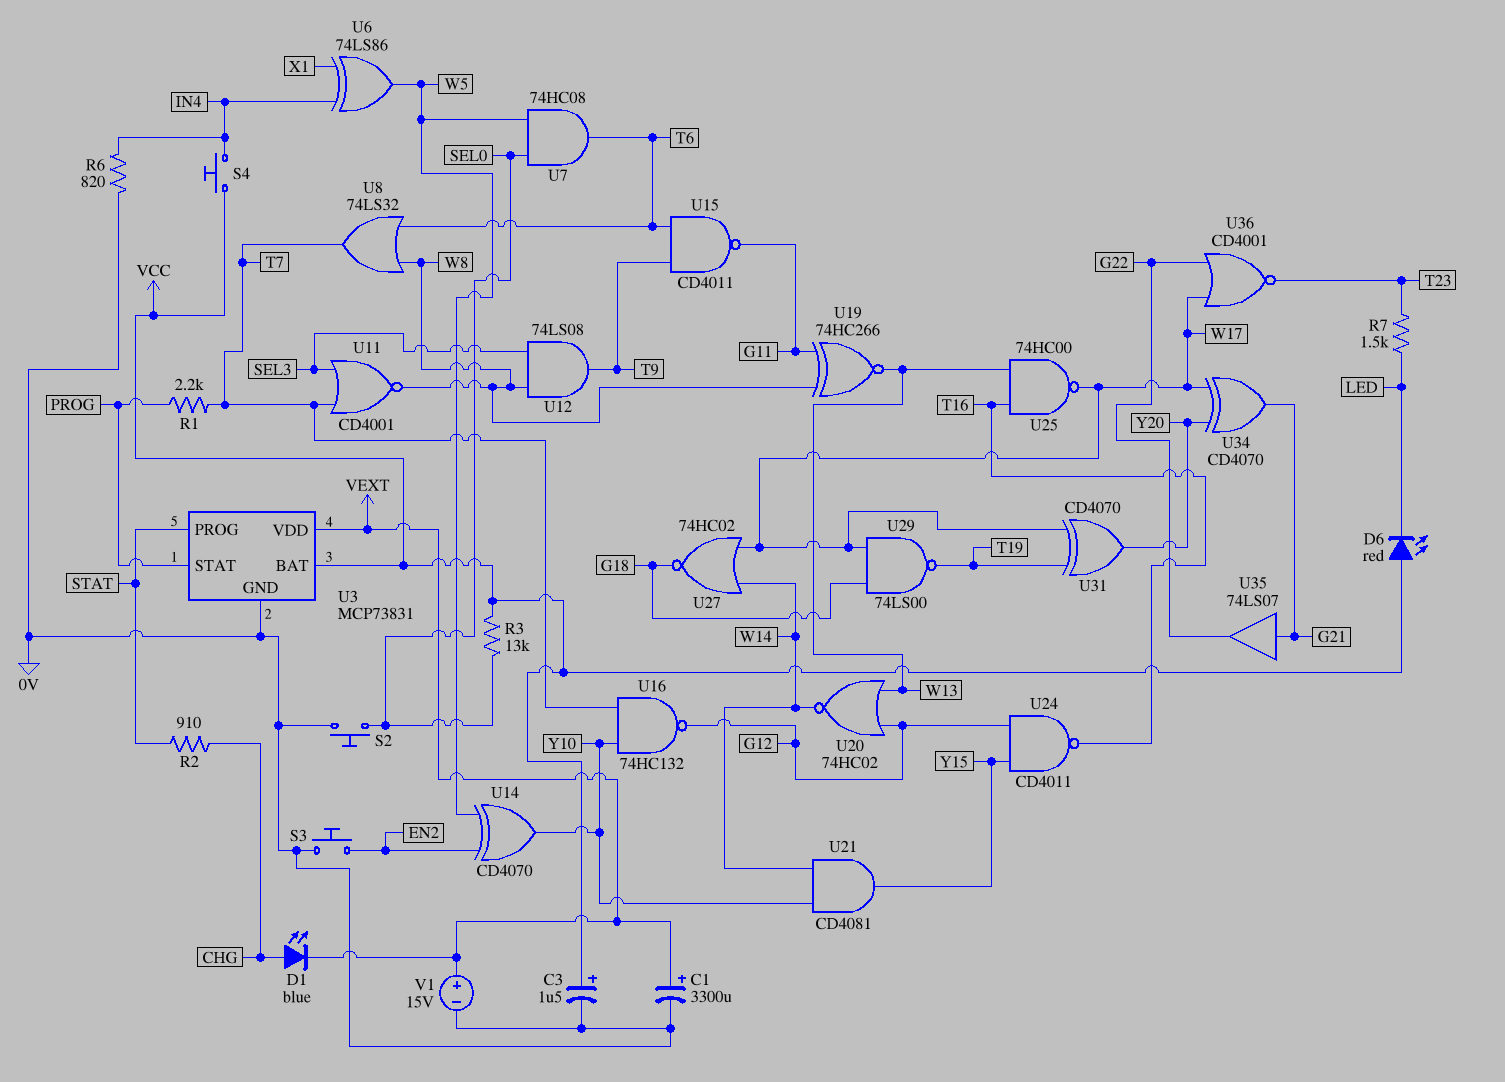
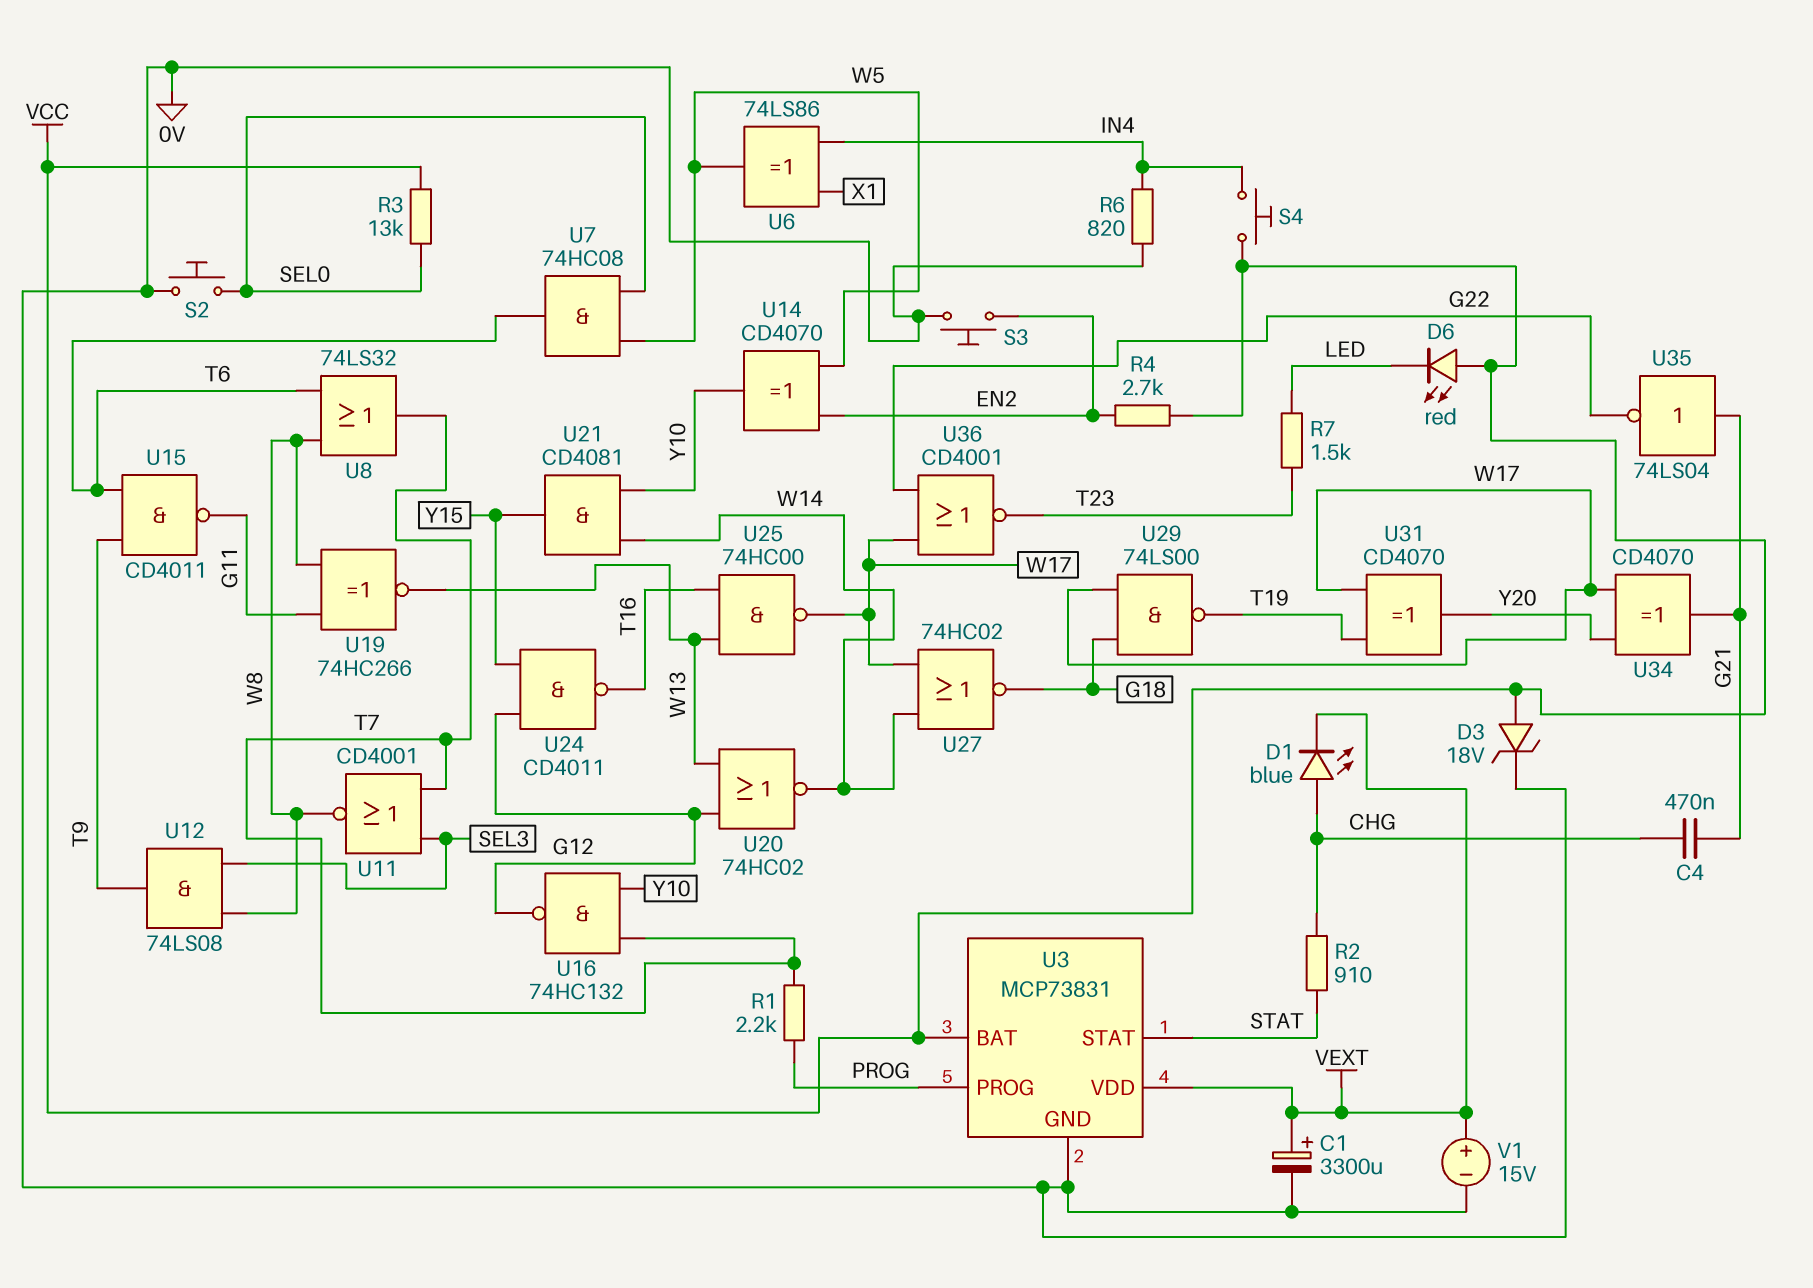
C3: 1.5uF (plus VCC, minus 0V) -> none
C4: none -> 470nF (CHG, G21)
D3: none -> zener 18V (A VCC, K 0V)
R4: none -> 2.7k (EN2, VCC)
U3 pin PROG: STAT -> PROG
U3 pin STAT: PROG -> STAT
U35: buffer 74LS07 (in G21, out G22) -> NOT 74LS04 (in G21, out G22)

